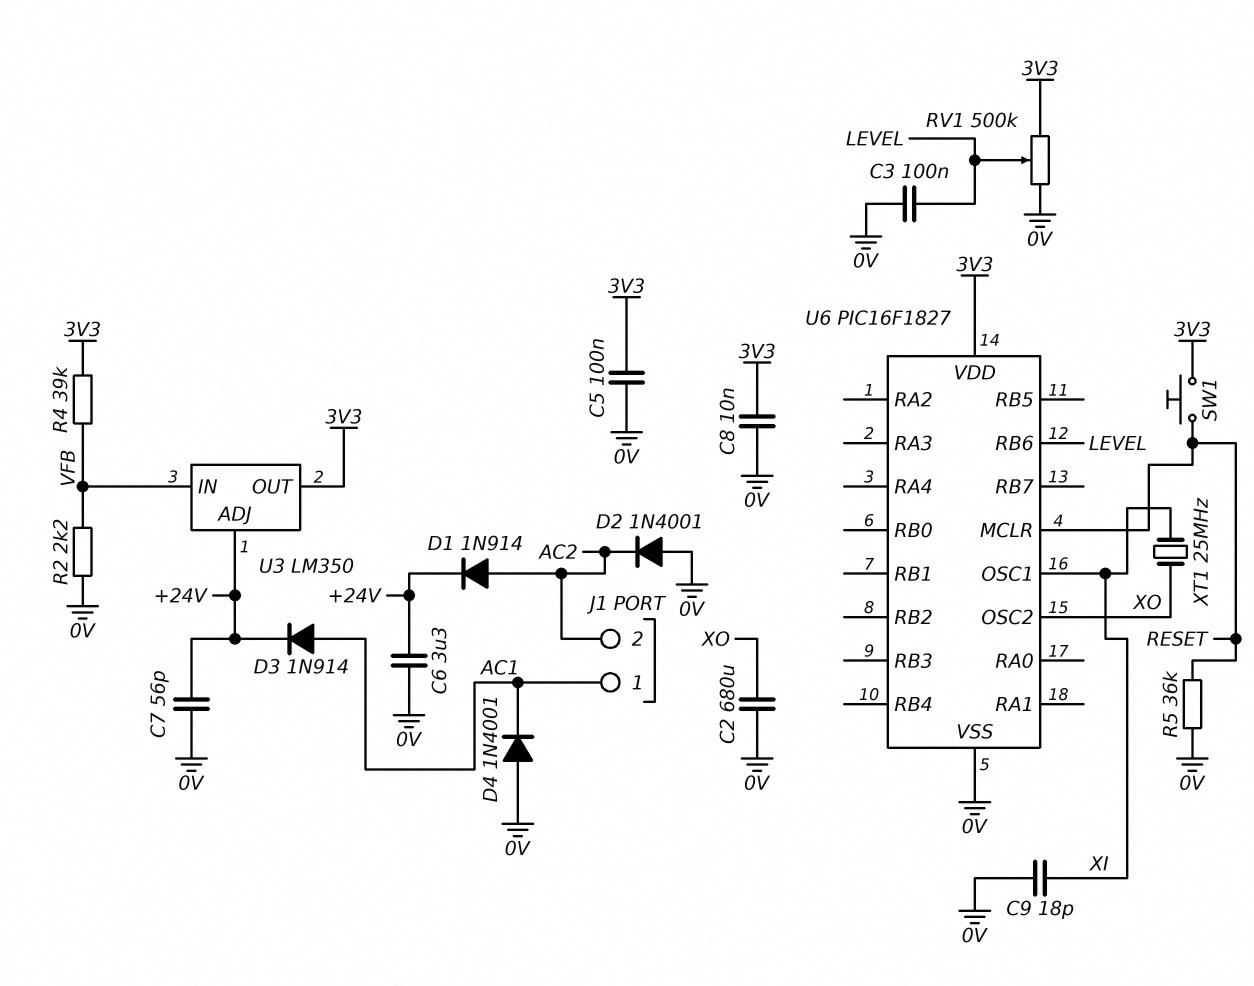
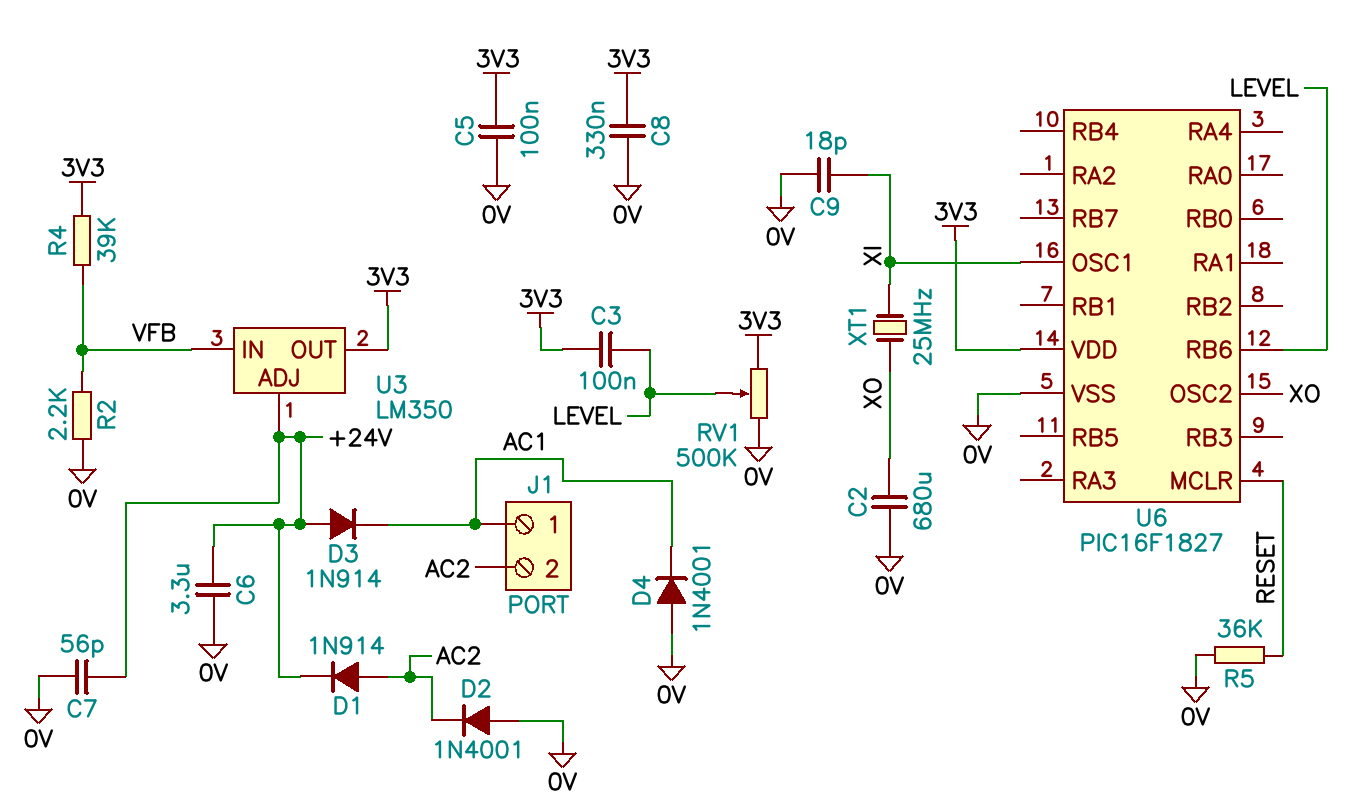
C3: 100nF (0V, LEVEL) -> 100nF (3V3, LEVEL)
C8: 10nF (0V, 3V3) -> 330nF (0V, 3V3)
D3: diode 1N914 (A AC1, K +24V) -> diode 1N914 (A +24V, K AC1)
SW1: button (3V3, RESET) -> none

